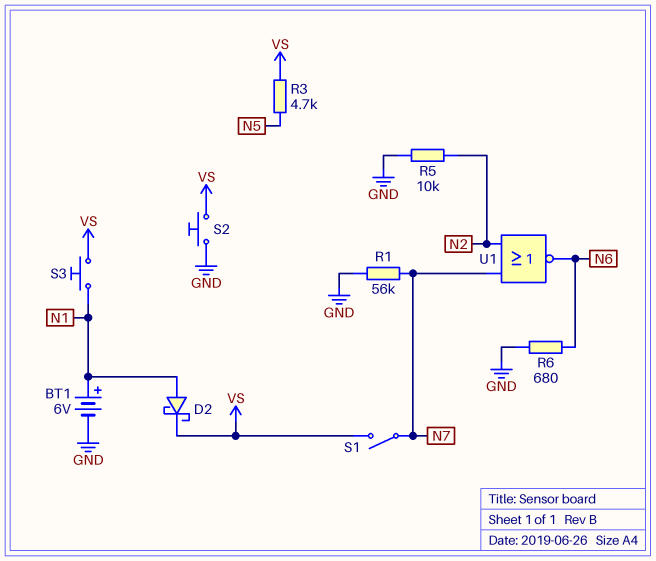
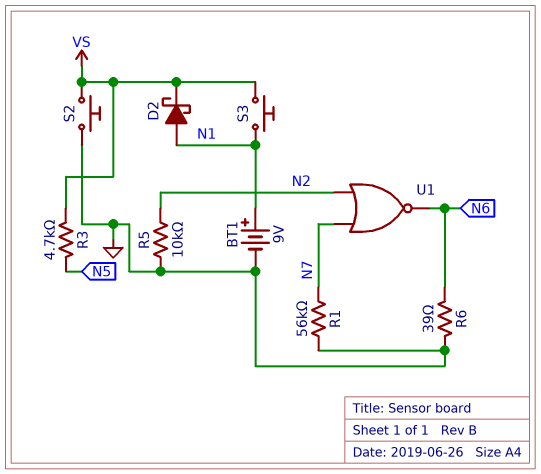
BT1: 6V (plus N1, minus GND) -> 9V (plus N1, minus GND)
R6: 680 (GND, N6) -> 39 (GND, N6)
S1: switch (N7, VS) -> none

